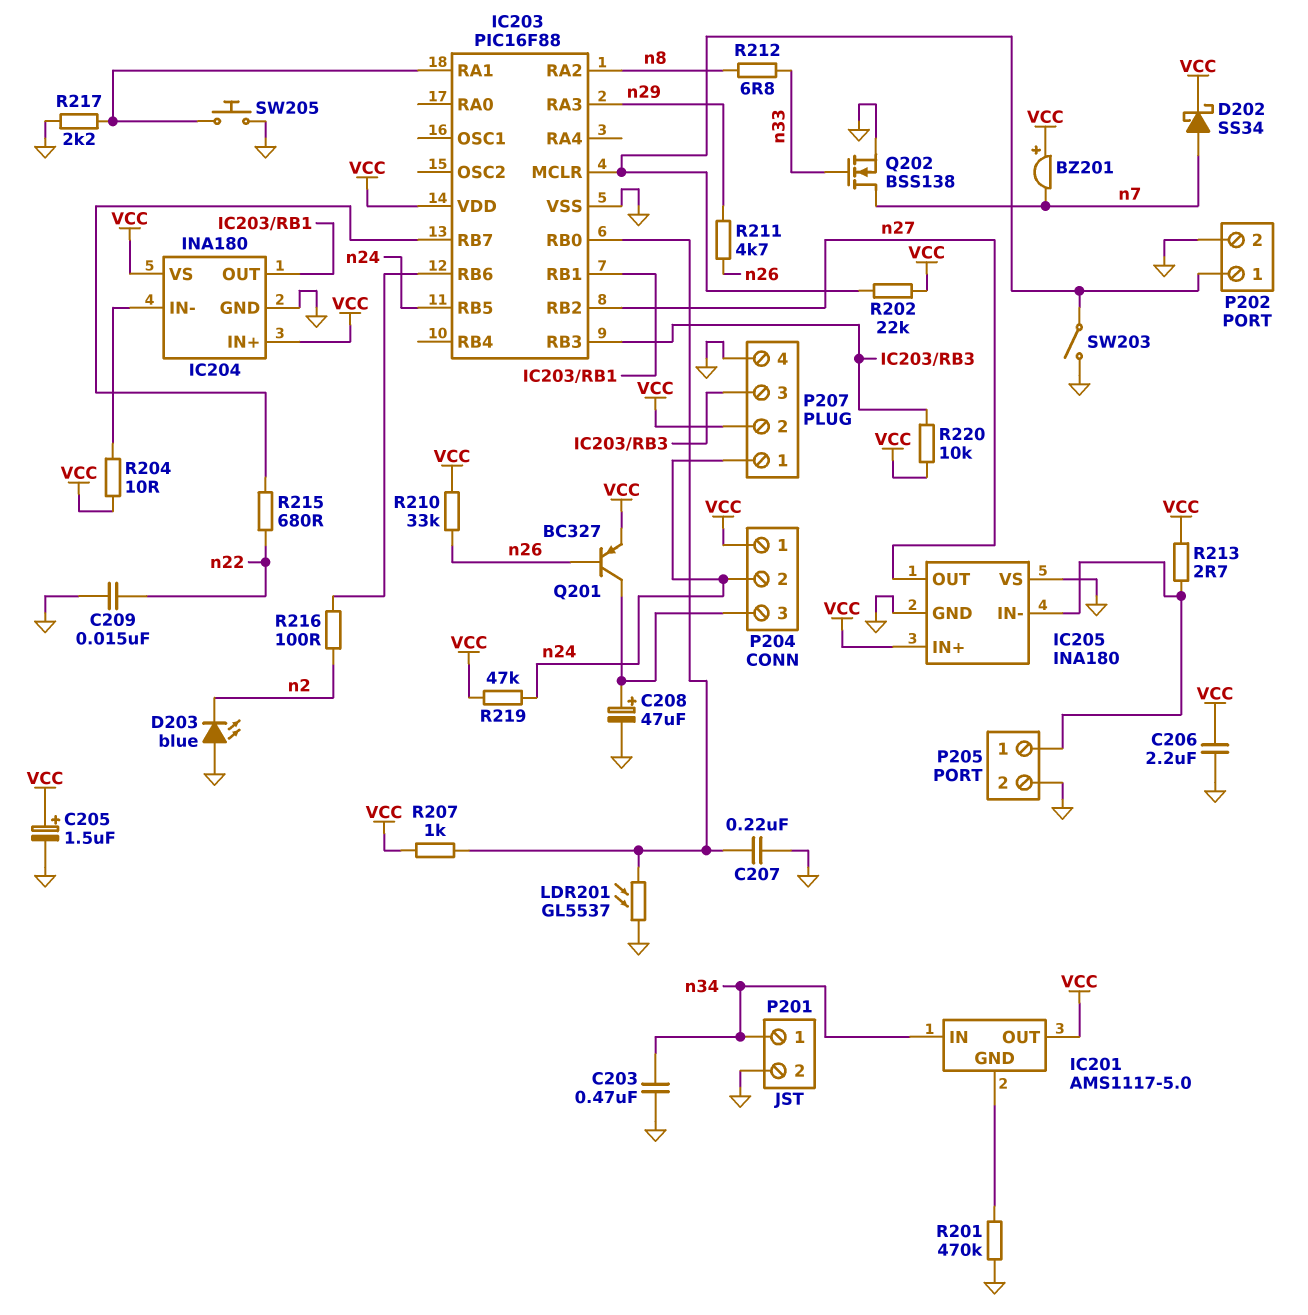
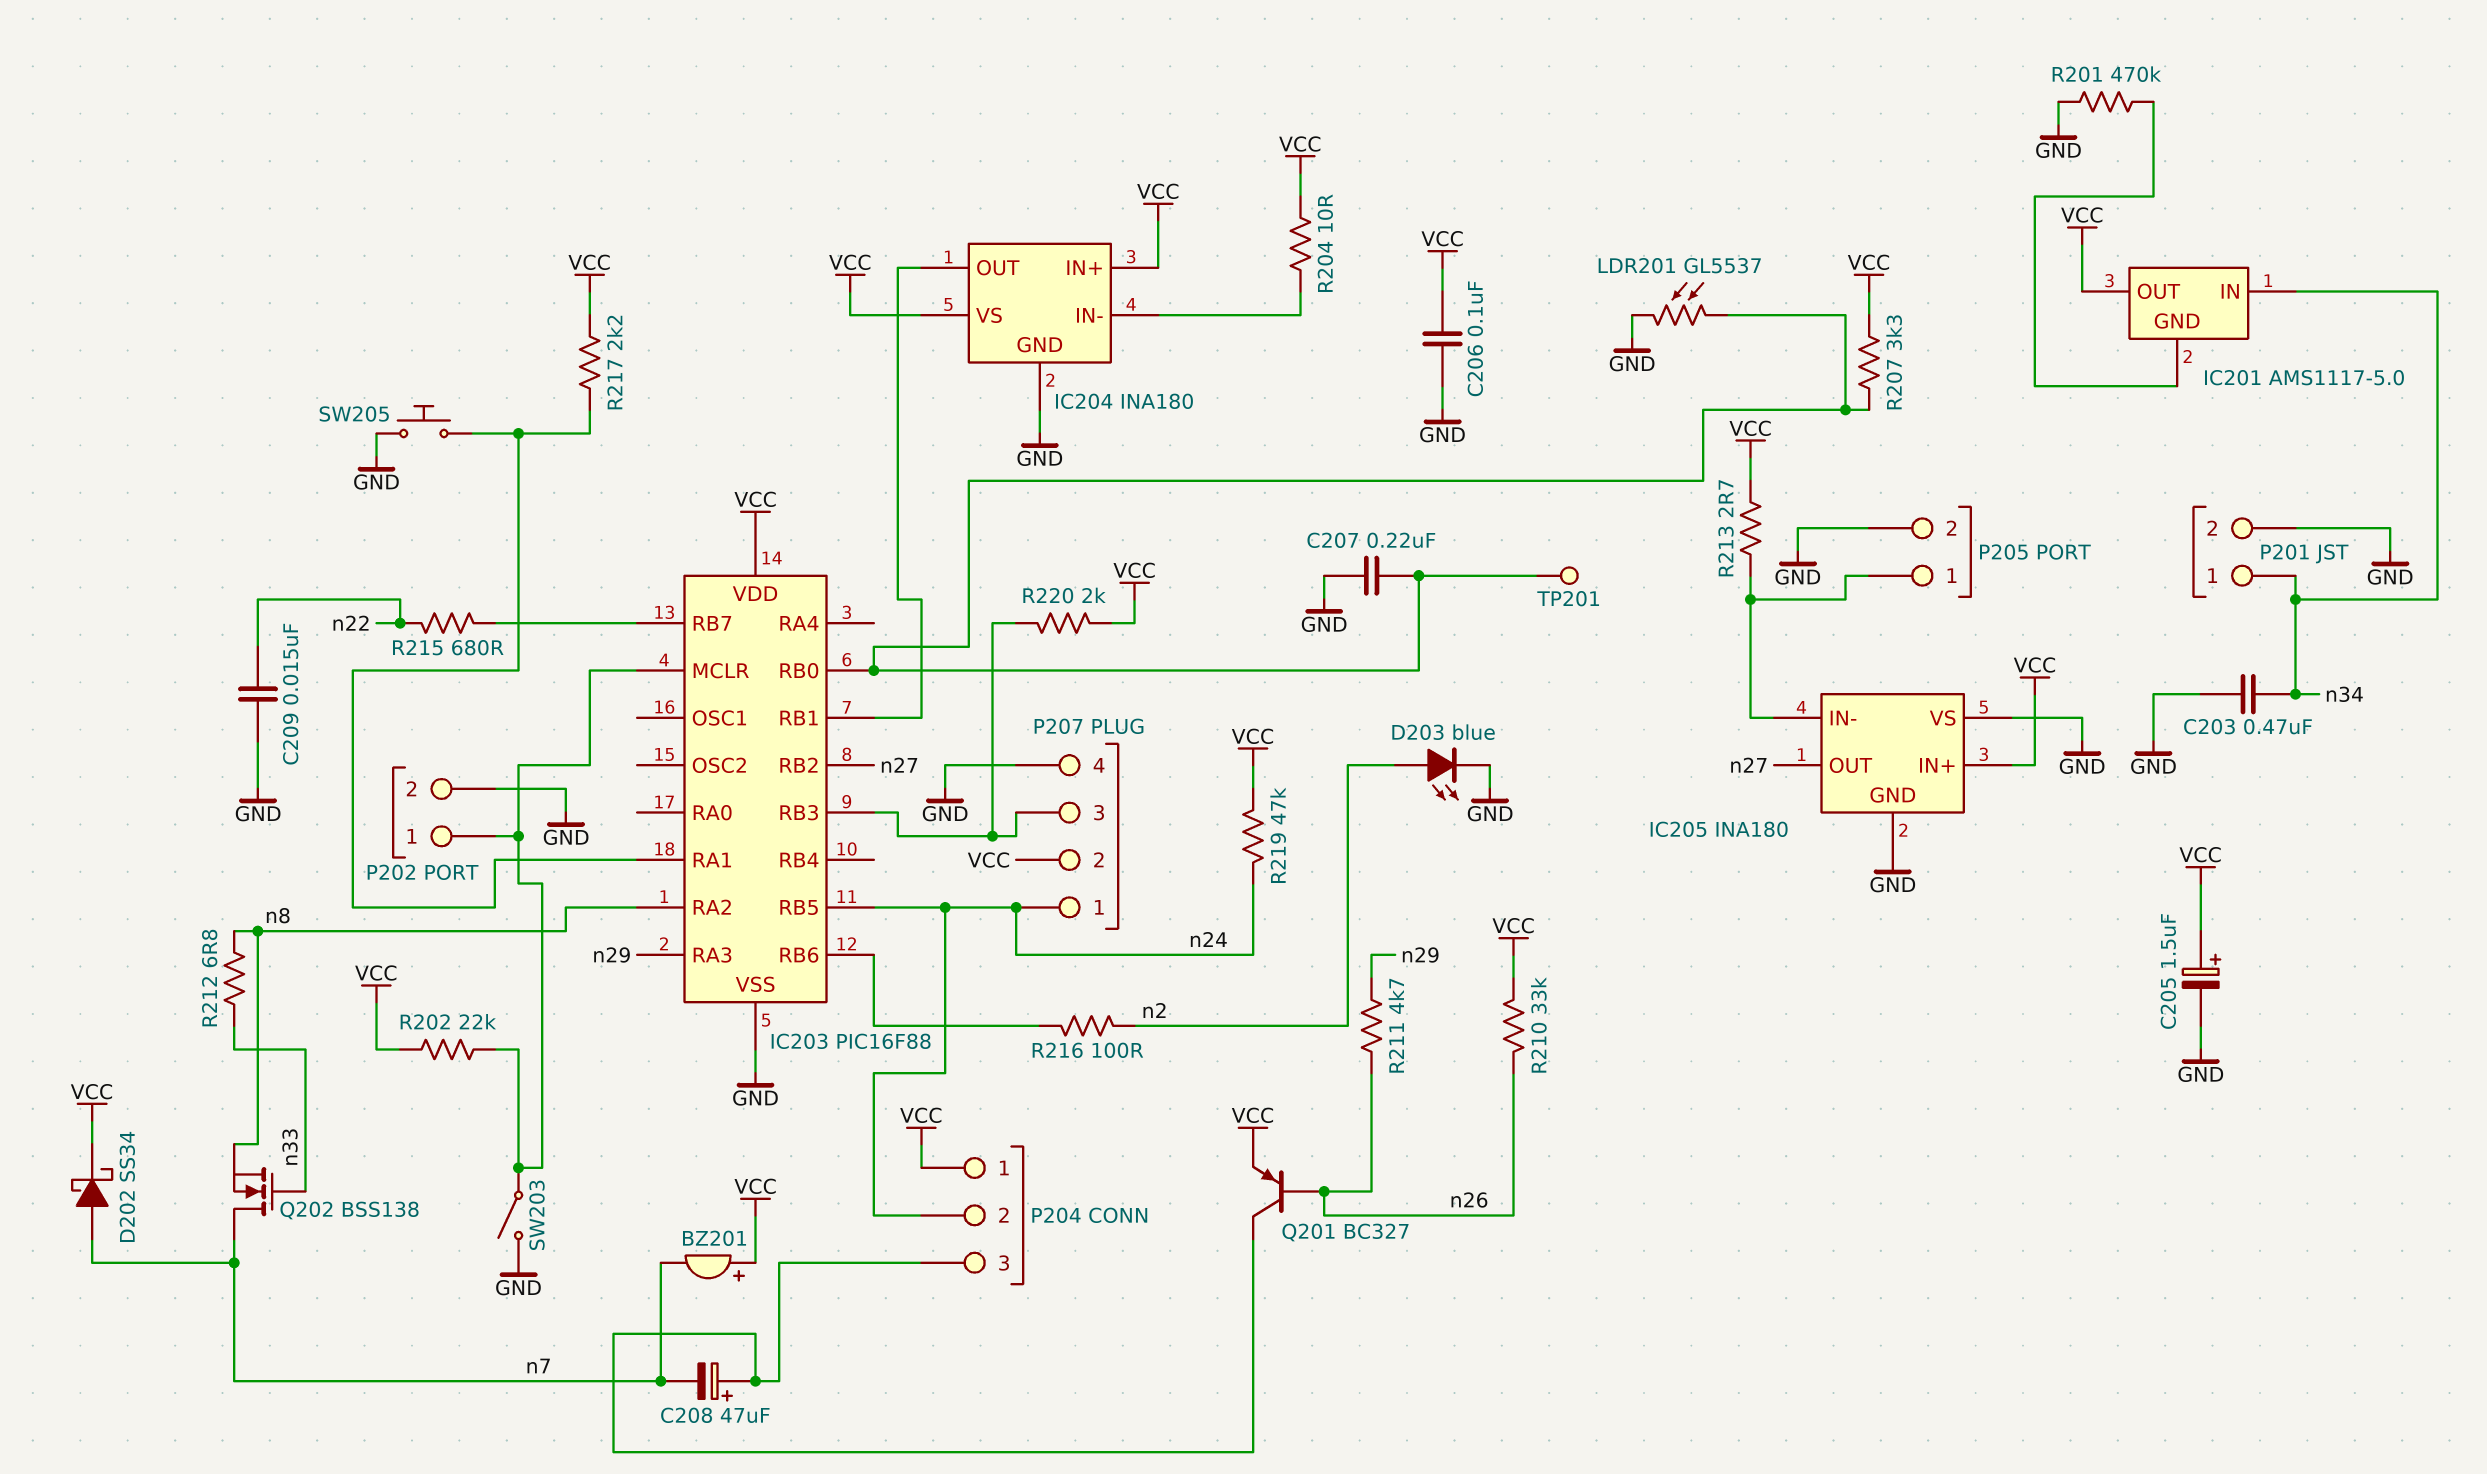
C206: 2.2uF (GND, VCC) -> 100nF (GND, VCC)
C208: 47uF (plus P204/3, minus GND) -> 47uF (plus P204/3, minus n7)
D203: LED blue (A GND, K n2) -> LED blue (A n2, K GND)
Q202: NMOS BSS138 (G n33, D n7, S GND) -> NMOS BSS138 (G n33, D n7, S n8)
R207: 1k (IC203/RB0, VCC) -> 3.3k (IC203/RB0, VCC)
R217: 2.2k (GND, IC203/RA1) -> 2.2k (IC203/RA1, VCC)
R220: 10k (IC203/RB3, VCC) -> 2k (IC203/RB3, VCC)
TP201: none -> test point (IC203/RB0)

